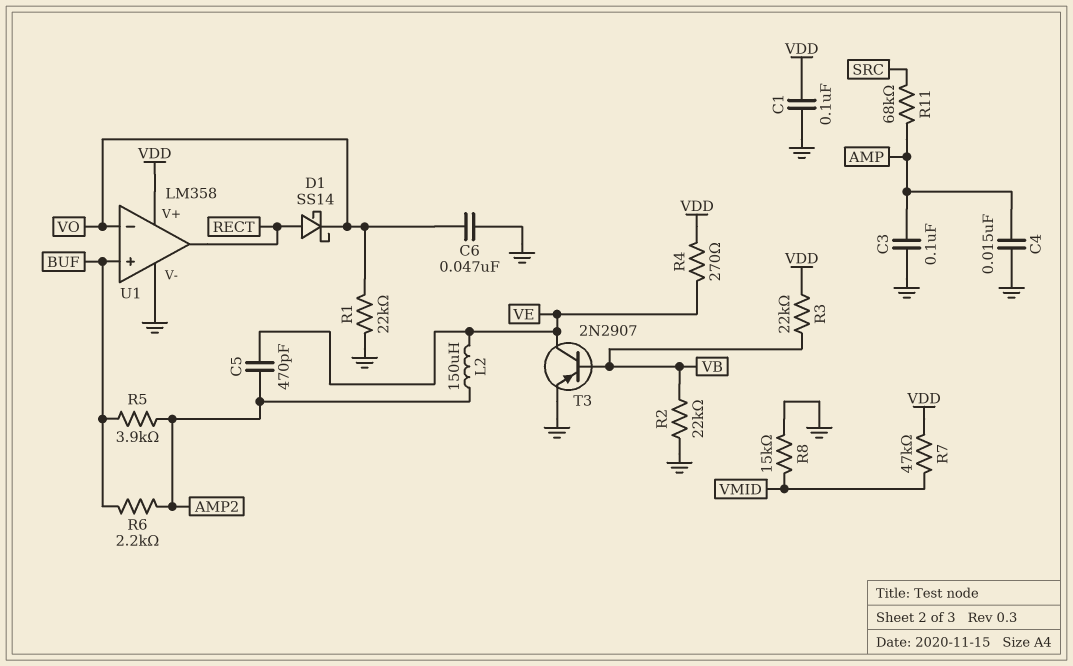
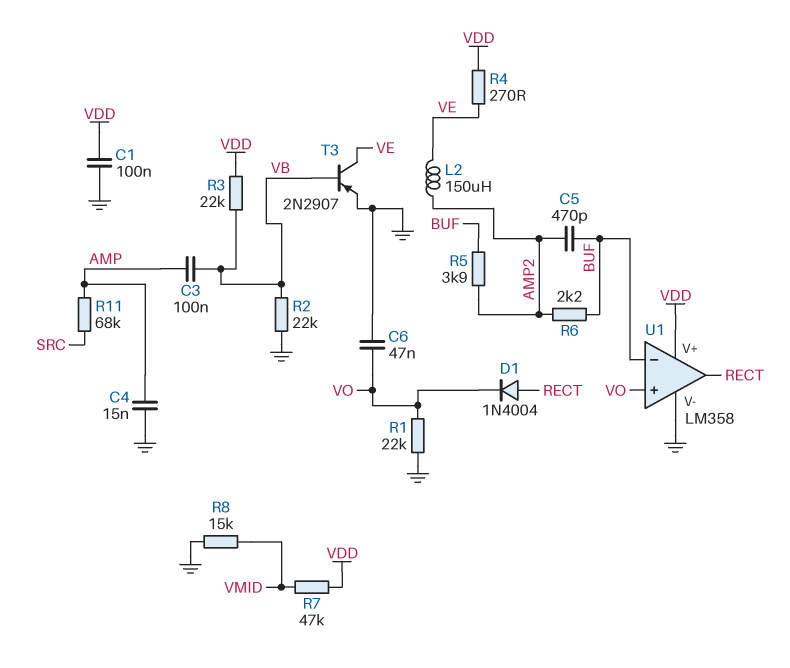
C3: 100nF (AMP, GND) -> 100nF (AMP, VB)
C5: 470pF (AMP2, VE) -> 470pF (AMP2, BUF)
D1: schottky SS14 (A RECT, K VO) -> diode 1N4004 (A RECT, K VO)
U1 pin in+: BUF -> VO
U1 pin in-: VO -> BUF

